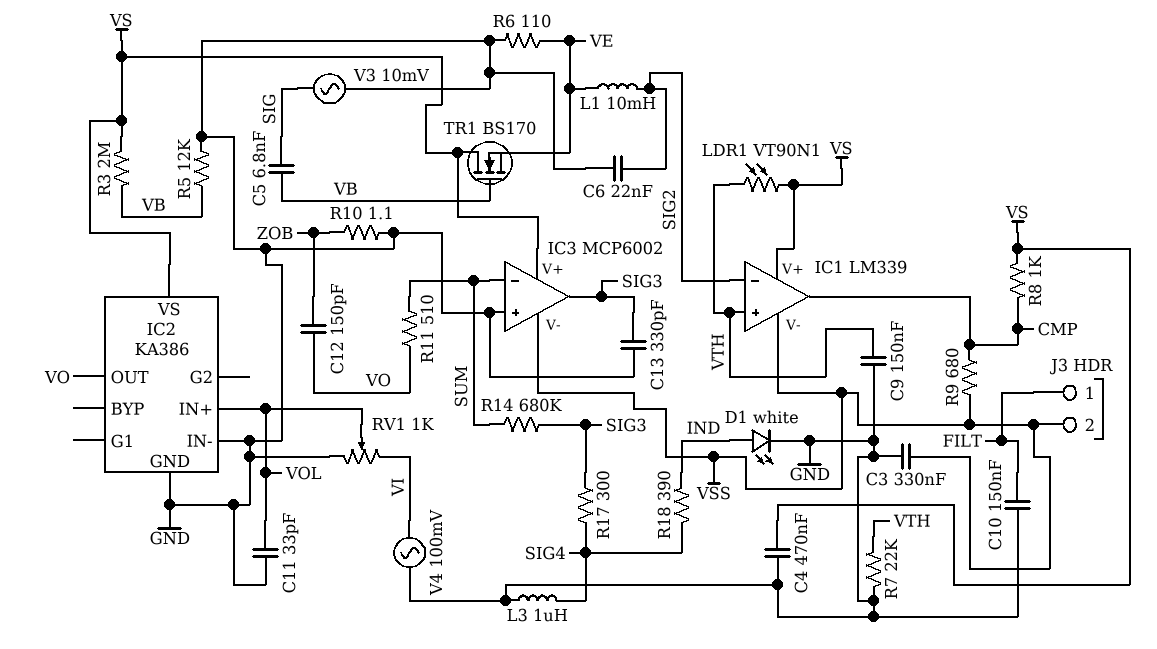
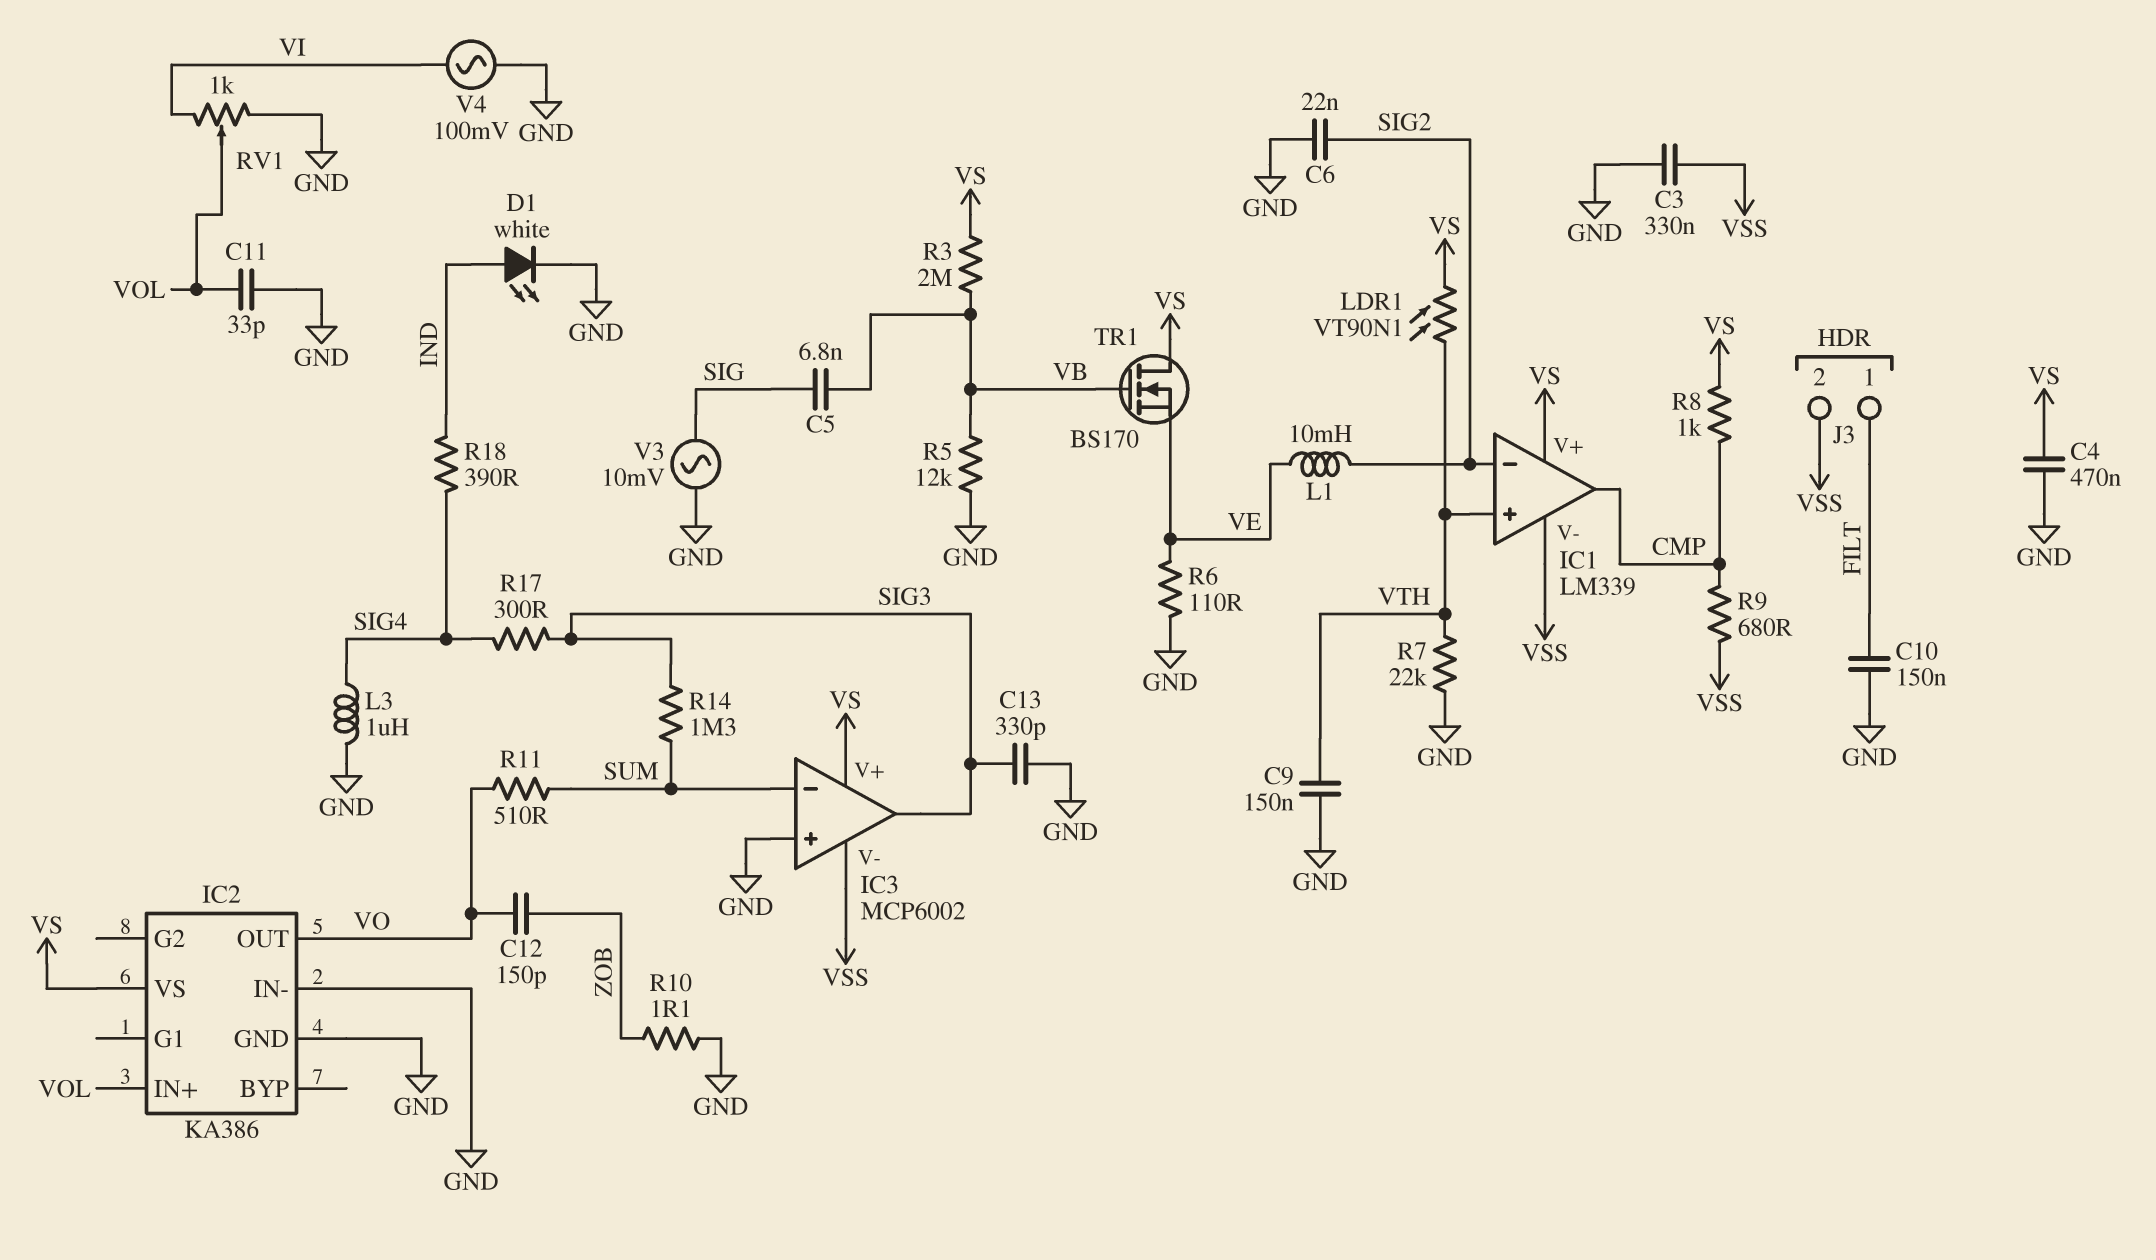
R14: 680k (SIG3, SUM) -> 1.3M (SIG3, SUM)

